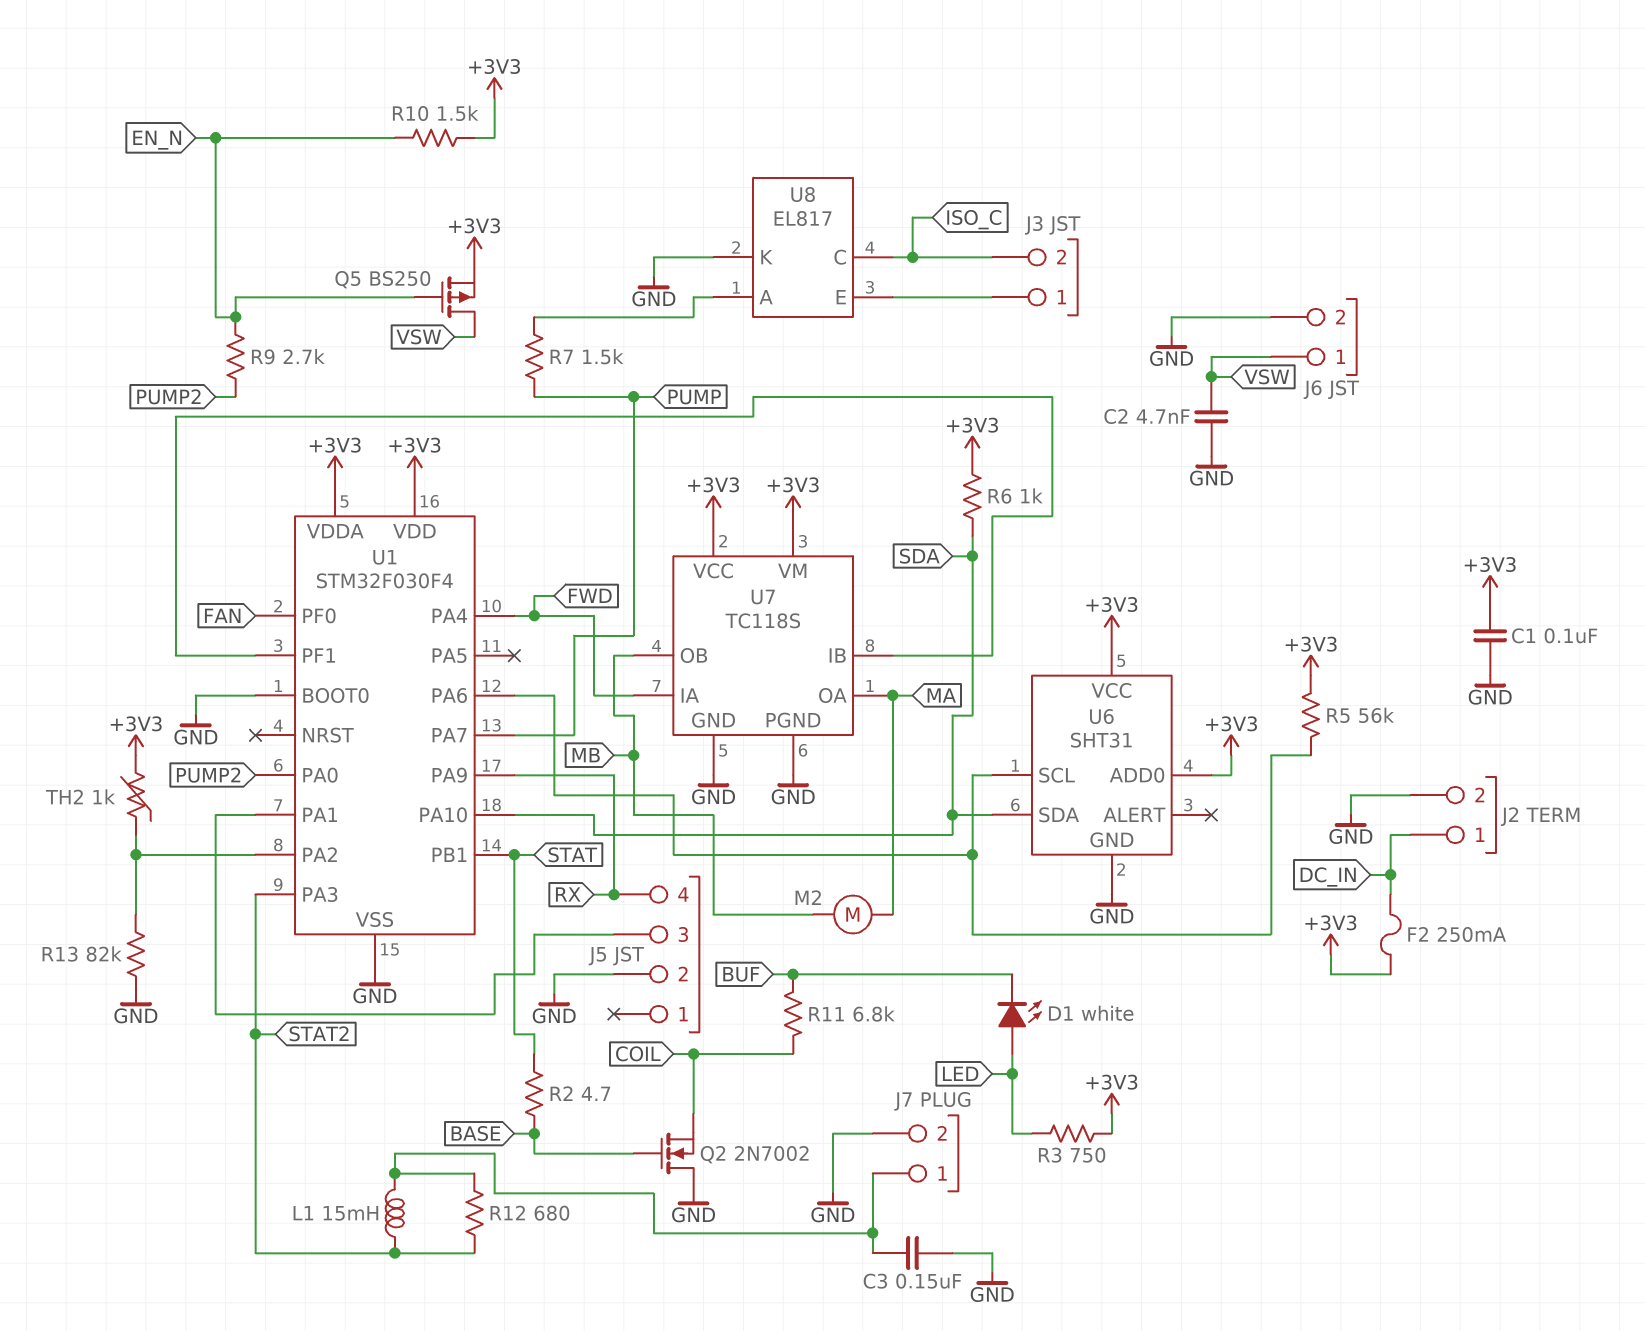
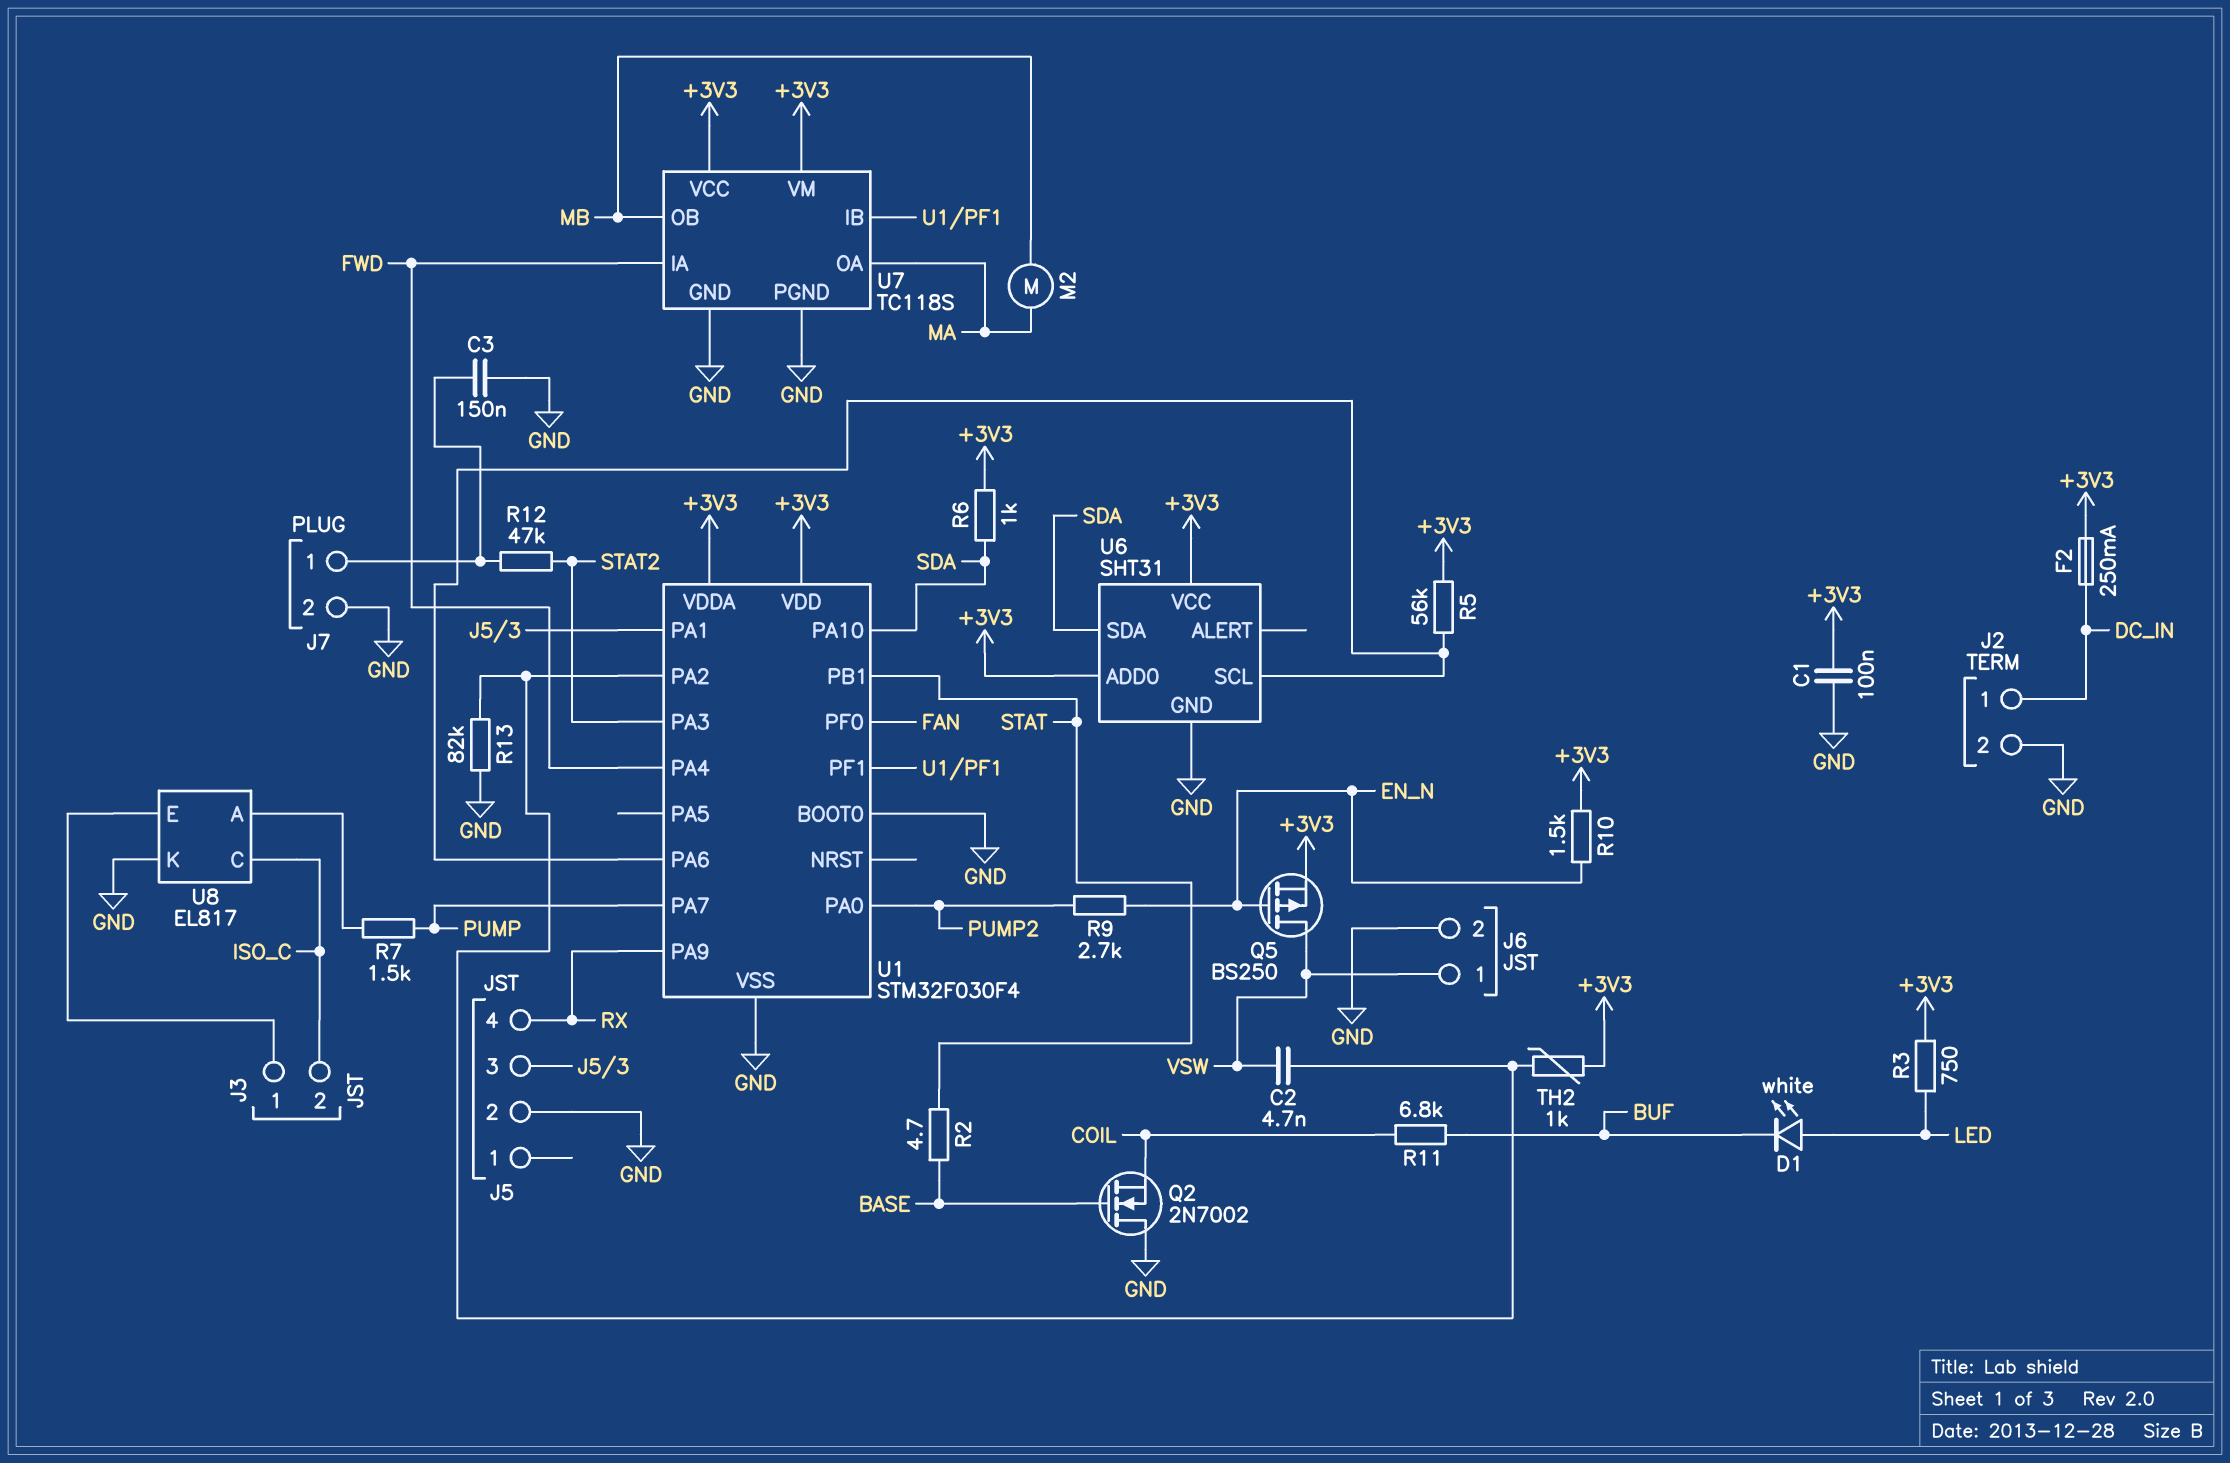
C2: 4.7nF (GND, VSW) -> 4.7nF (U1/PA2, VSW)
L1: 15mH (J7/1, STAT2) -> none
R12: 680 (J7/1, STAT2) -> 47k (J7/1, STAT2)

